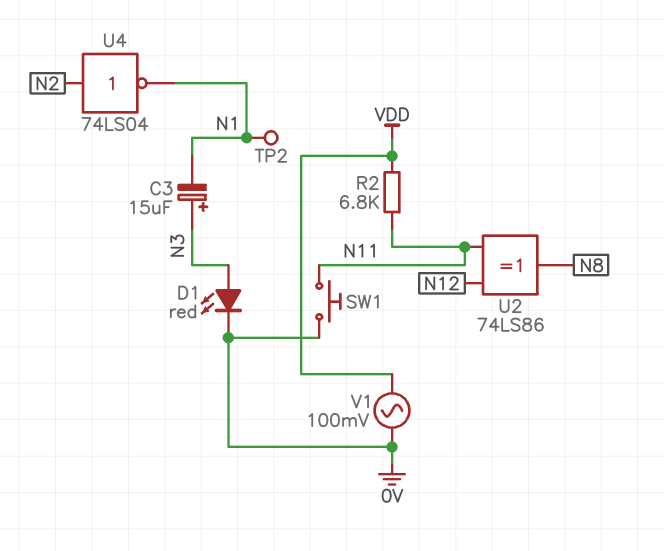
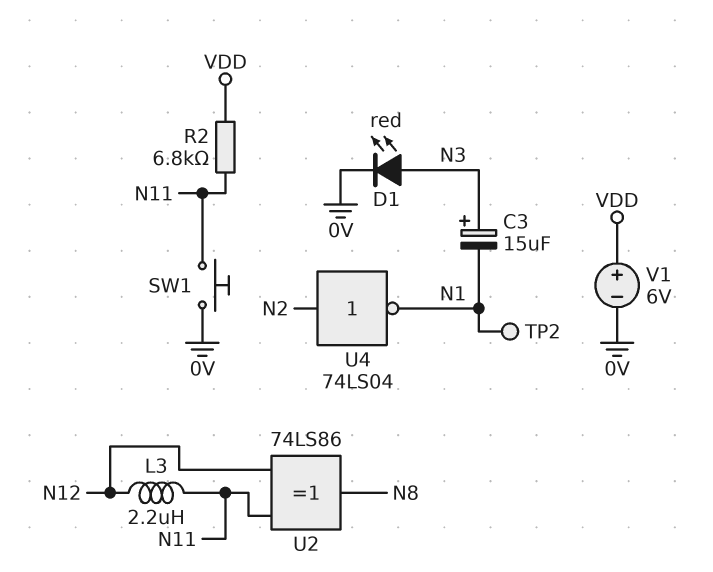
L3: none -> 2.2uH (N11, N12)
V1: AC 100mV (0V, VDD) -> 6V (plus VDD, minus 0V)

